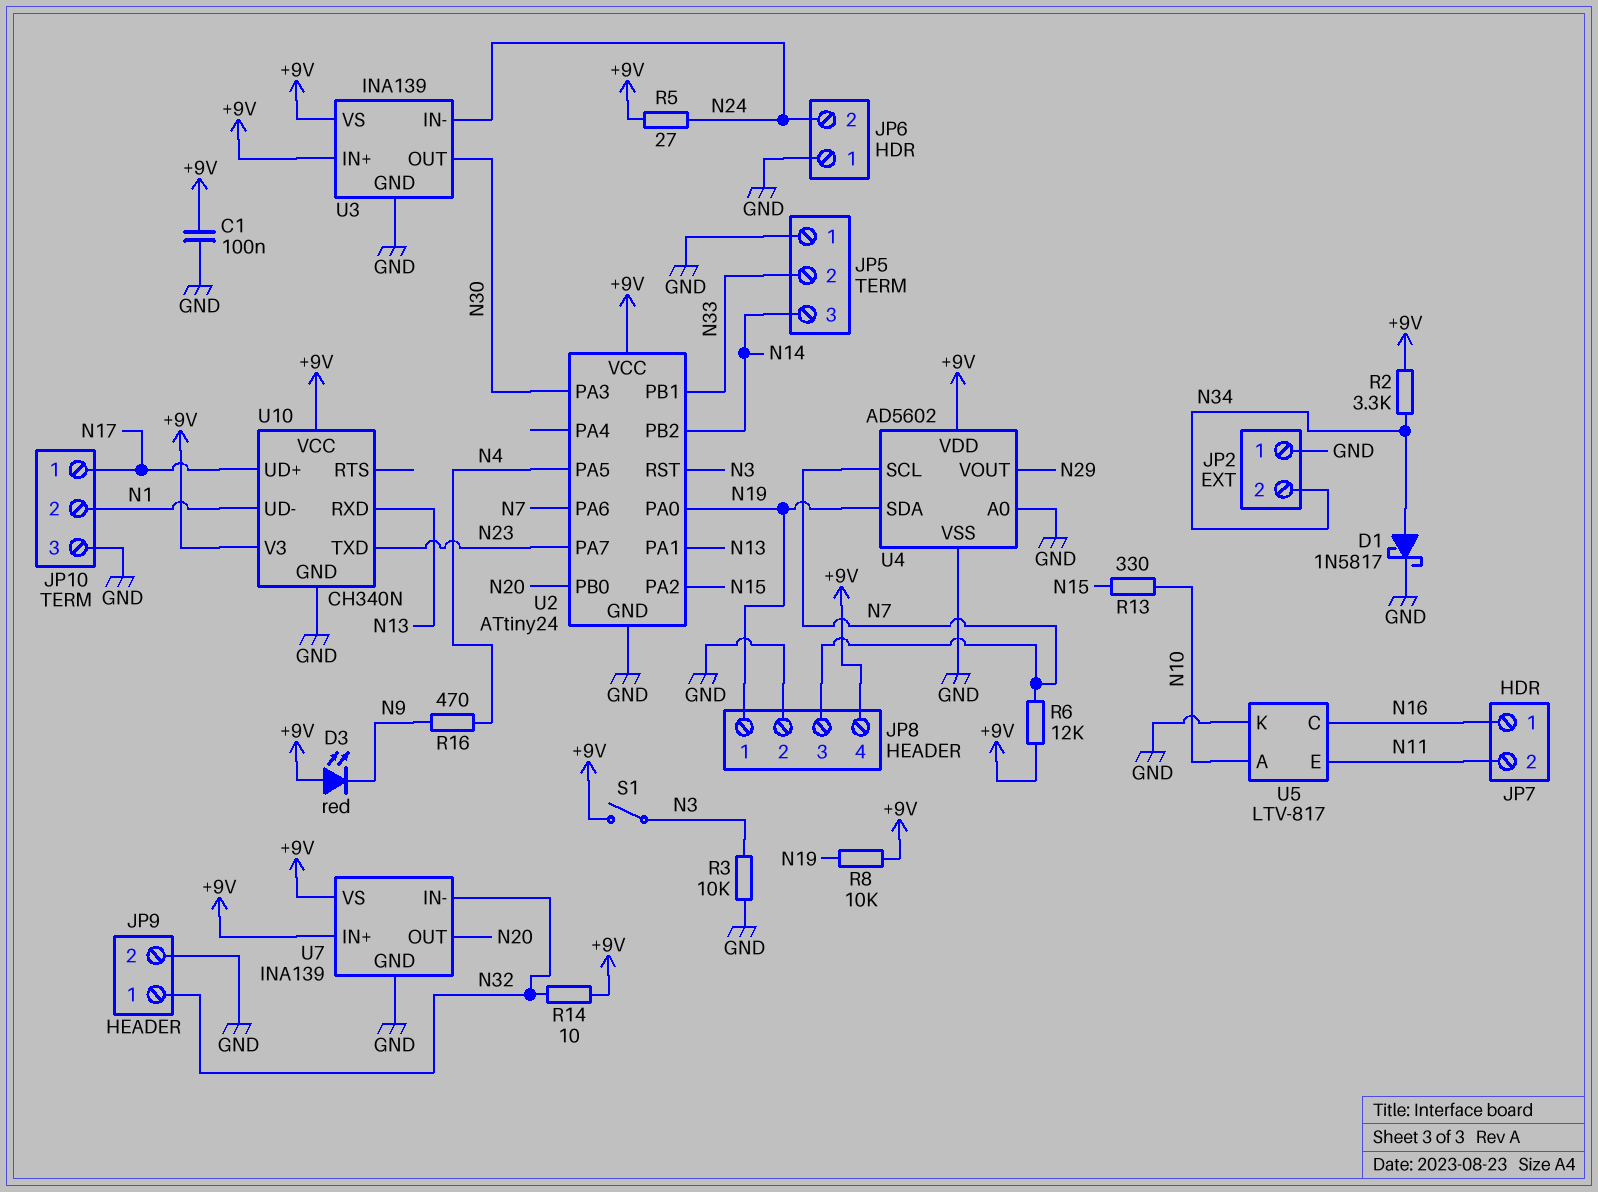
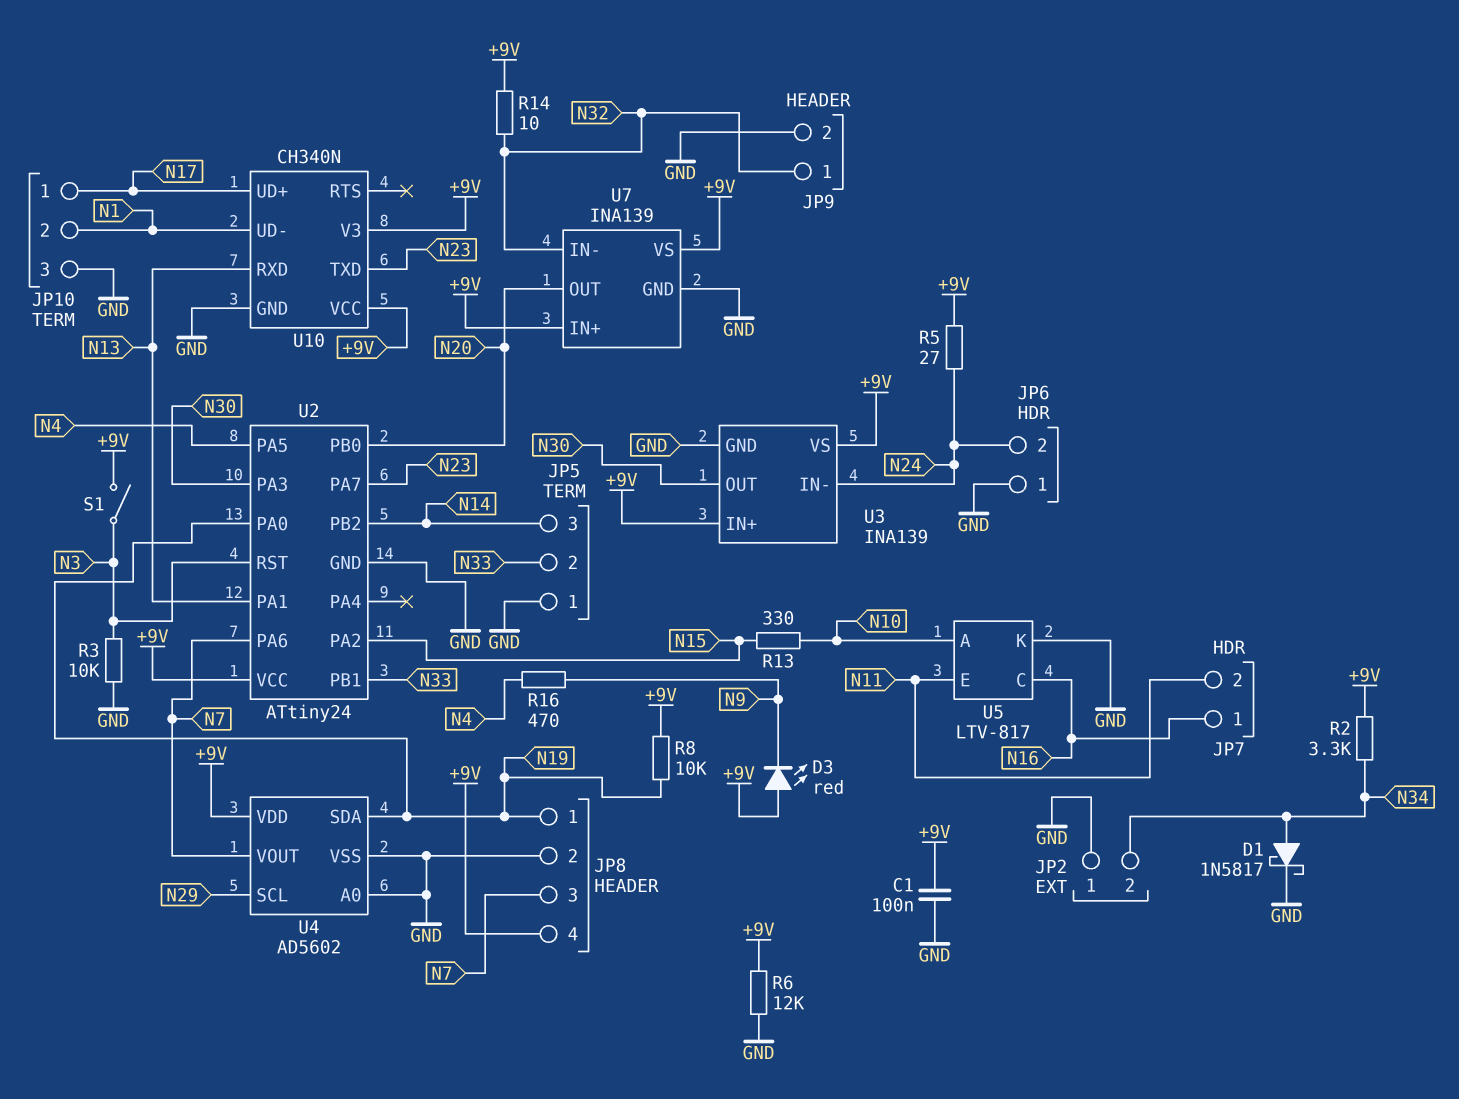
R6: 12k (+9V, N7) -> 12k (+9V, GND)
U4 pin SCL: N7 -> N29
U4 pin VOUT: N29 -> N7

